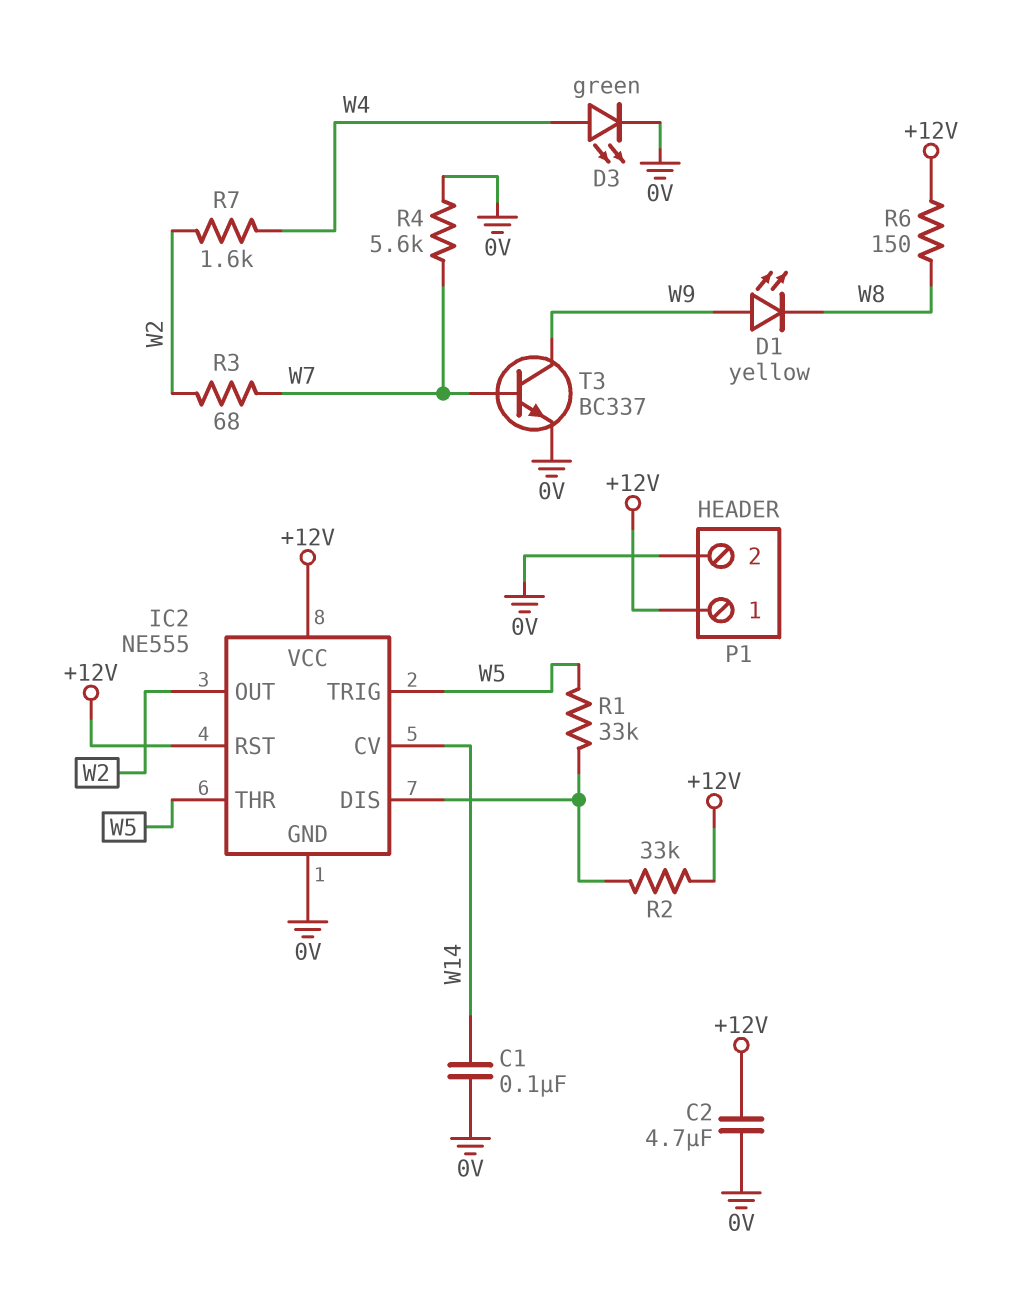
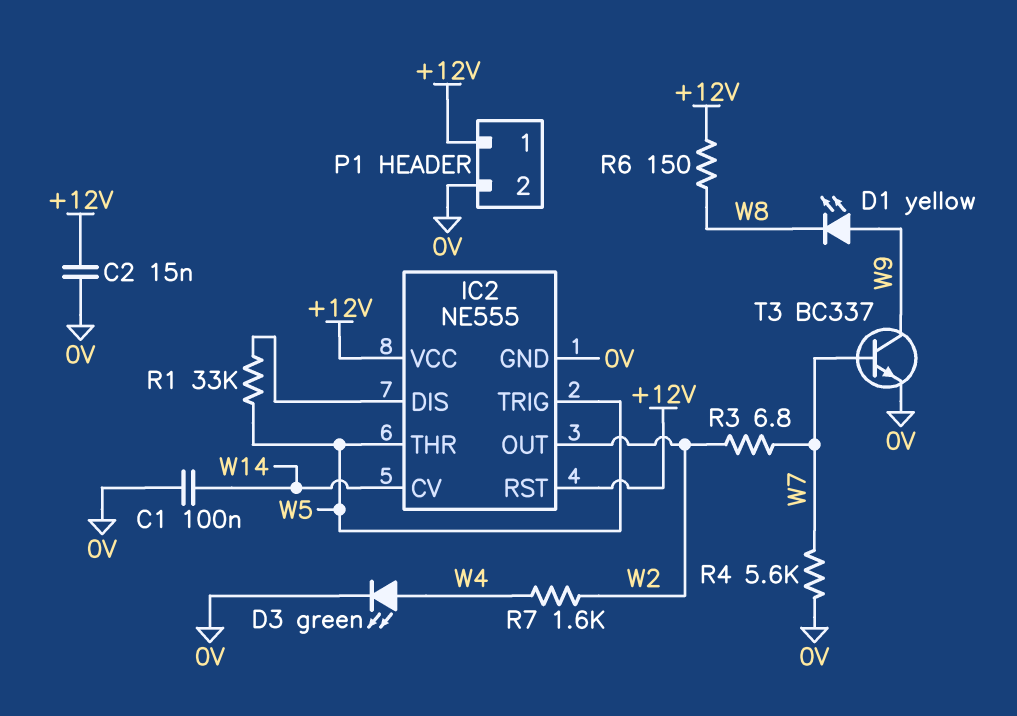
C2: 4.7uF (+12V, 0V) -> 15nF (+12V, 0V)
R2: 33k (+12V, IC2/DIS) -> none
R3: 68 (W2, W7) -> 6.8 (W2, W7)

